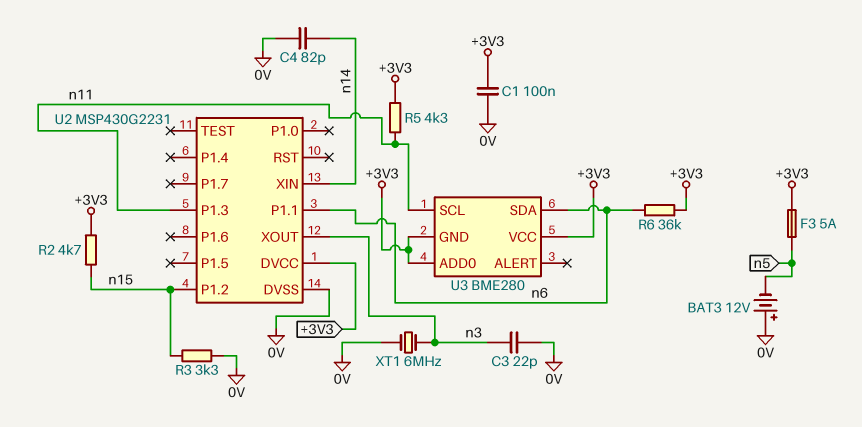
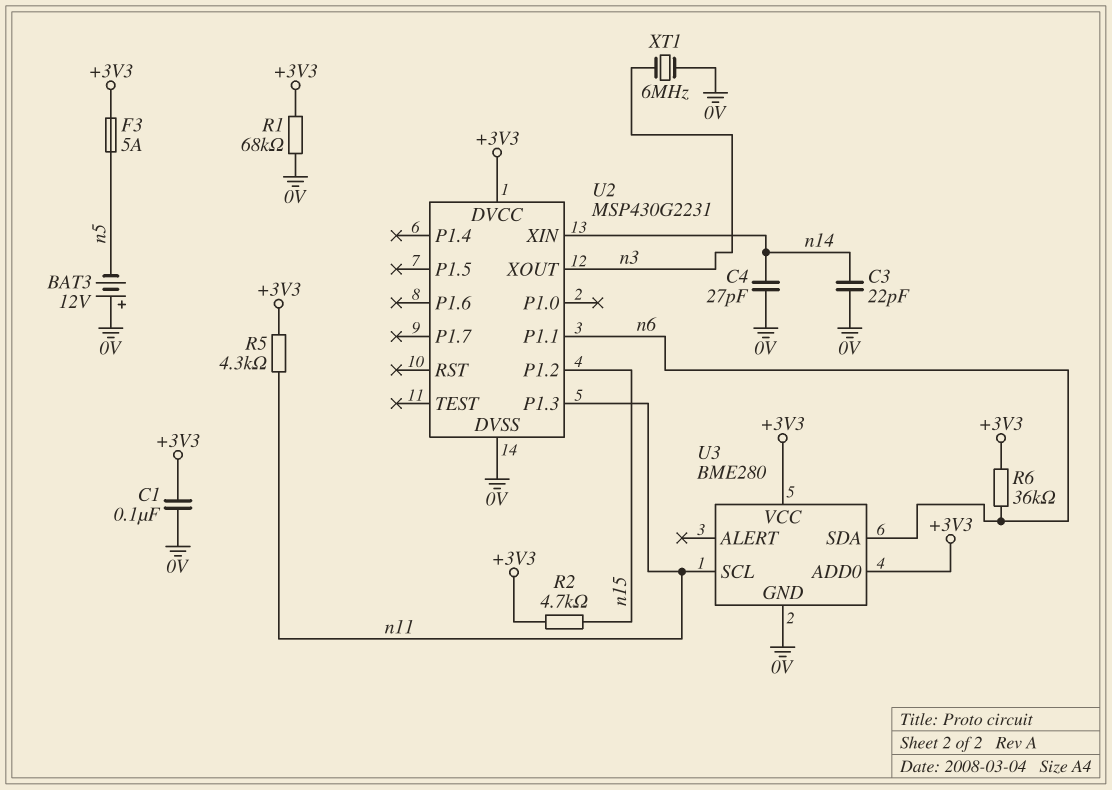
C3: 22pF (0V, n3) -> 22pF (0V, n14)
C4: 82pF (0V, n14) -> 27pF (0V, n14)
R1: none -> 68k (+3V3, 0V)
R3: 3.3k (0V, n15) -> none
U3 pin GND: +3V3 -> 0V

